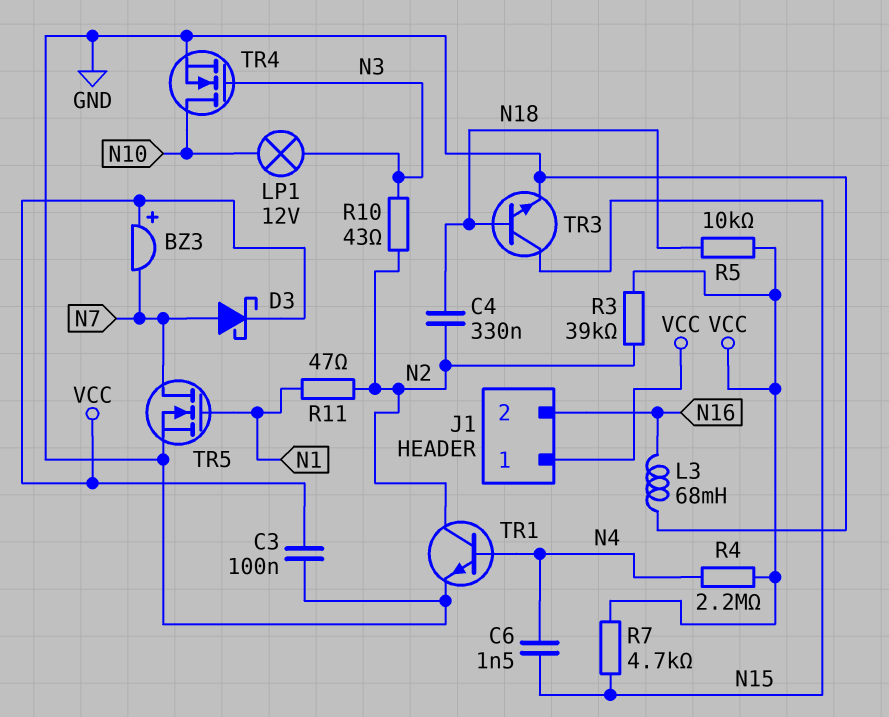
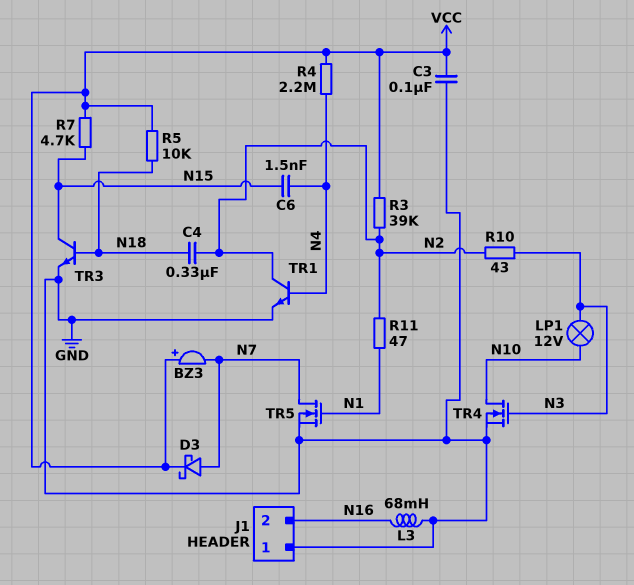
J1 pin 1: VCC -> GND

